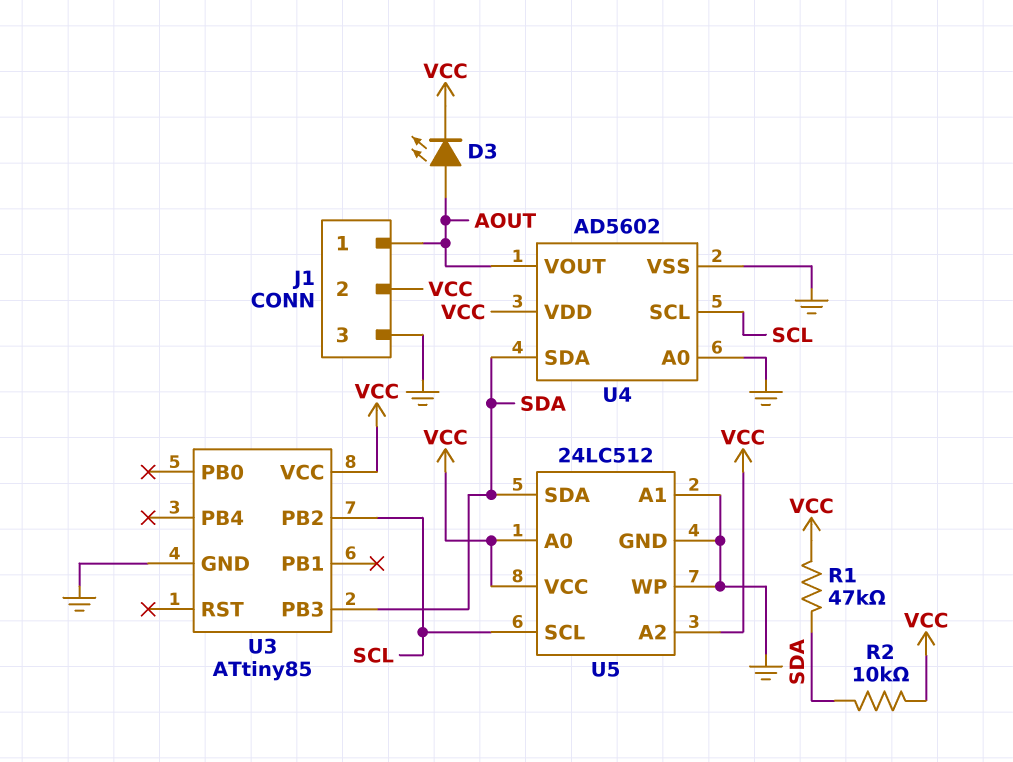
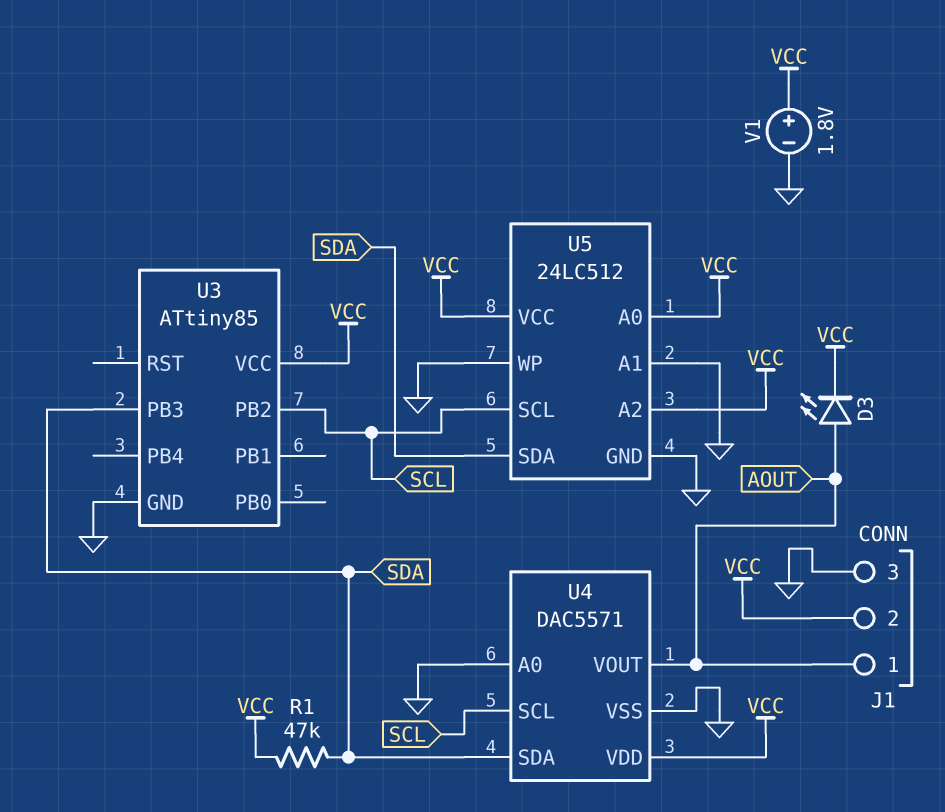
R2: 10k (SDA, VCC) -> none
U4: AD5602 -> DAC5571
V1: none -> 1.8V (plus VCC, minus GND)

